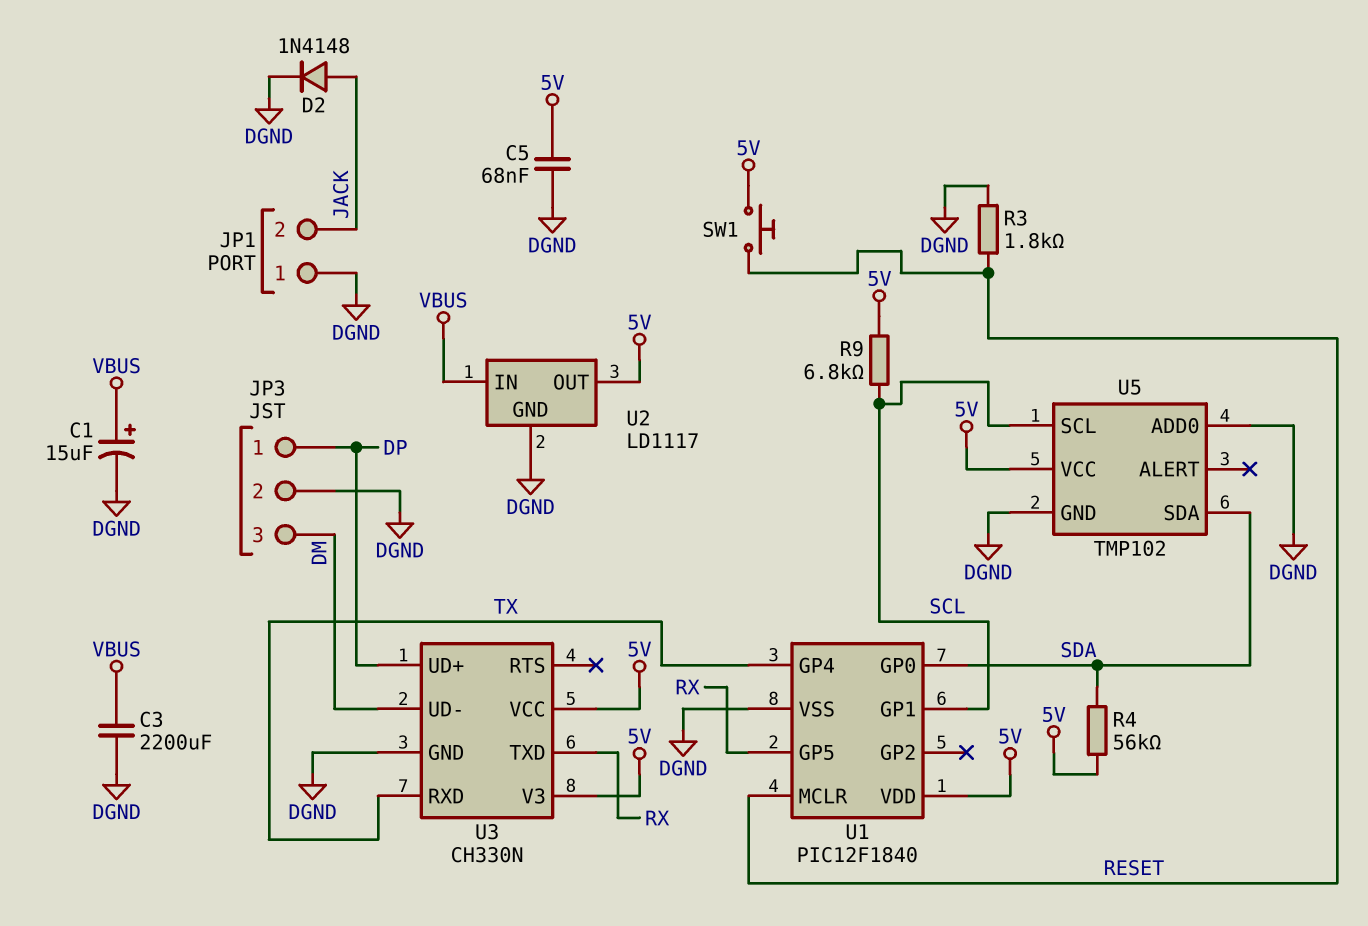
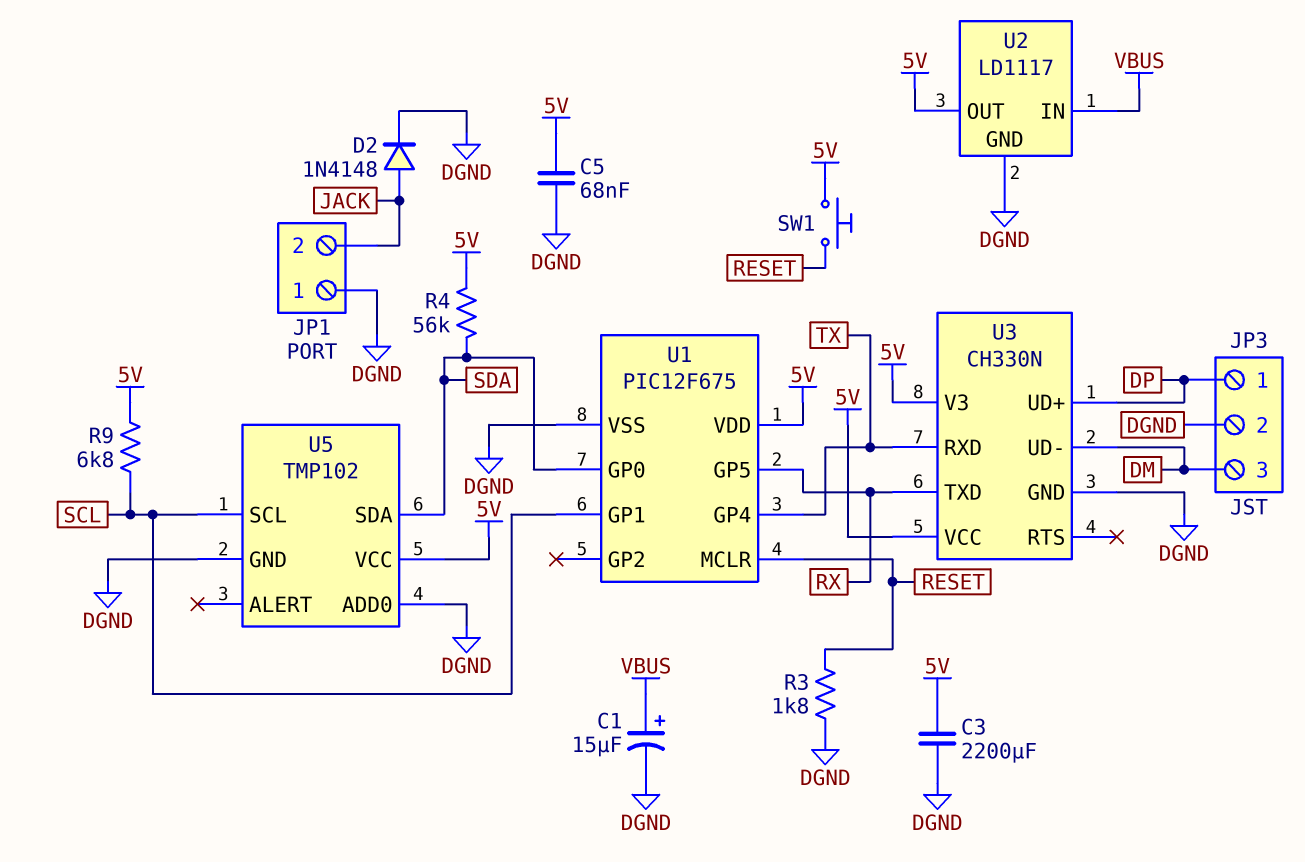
C3: 2200uF (DGND, VBUS) -> 2200uF (5V, DGND)
U1: PIC12F1840 -> PIC12F675

